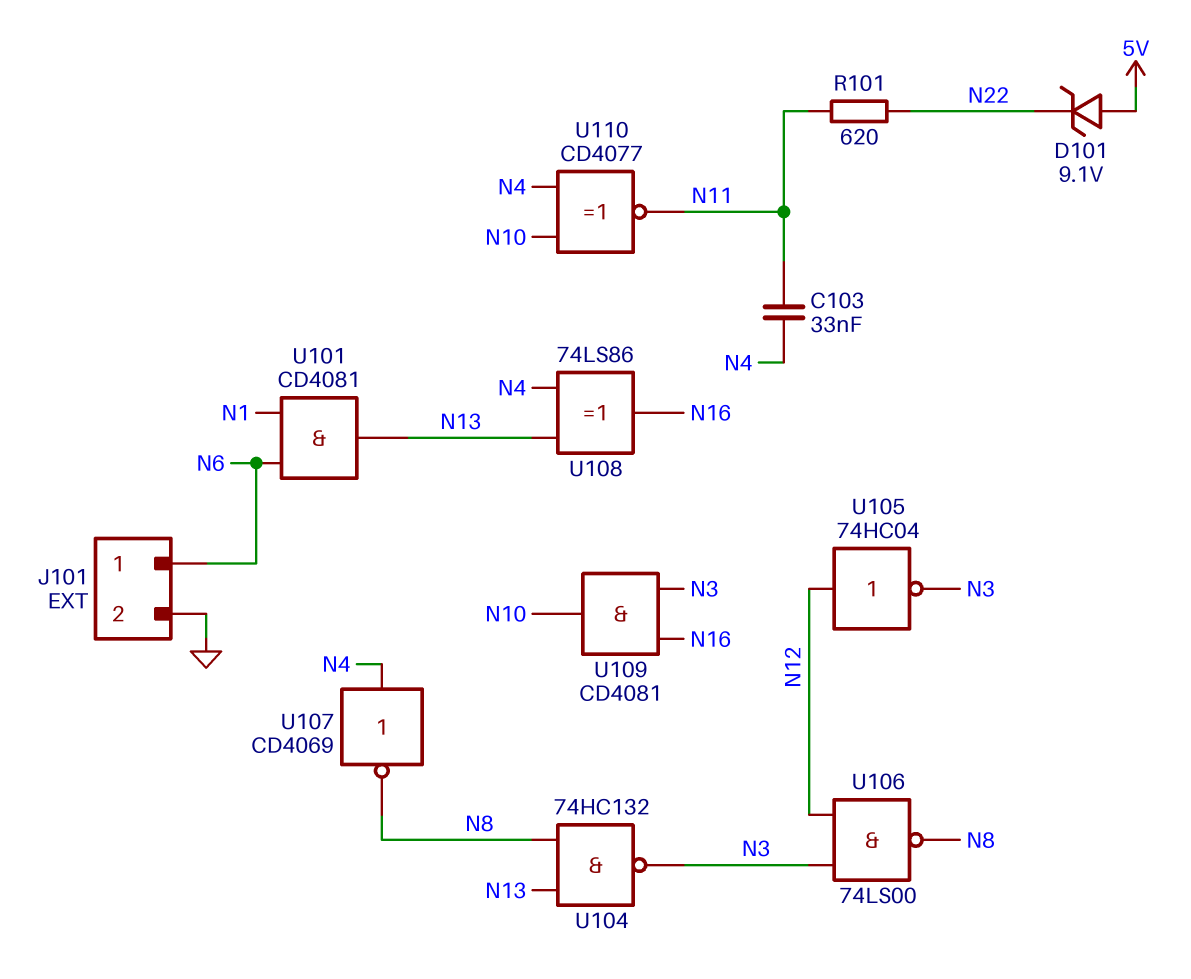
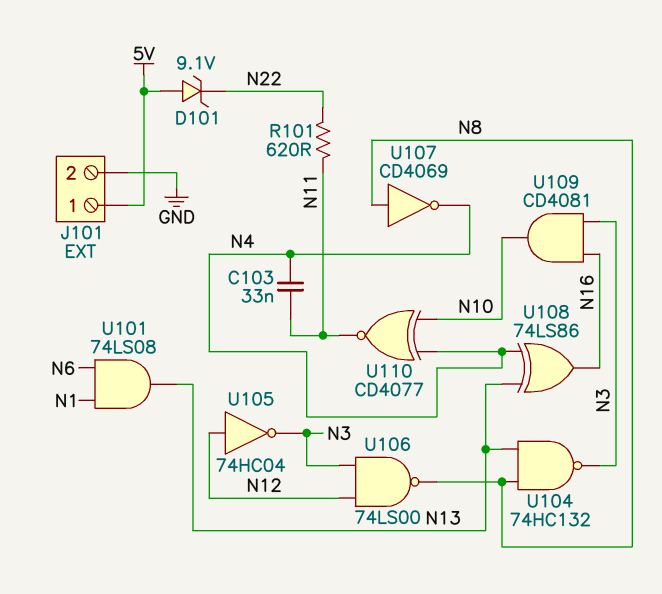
J101 pin 1: N6 -> 5V
U101: AND CD4081 (in N1, in N6, out N13) -> AND 74LS08 (in N1, in N6, out N13)
U107: NOT CD4069 (in N4, out N8) -> NOT CD4069 (in N8, out N4)

